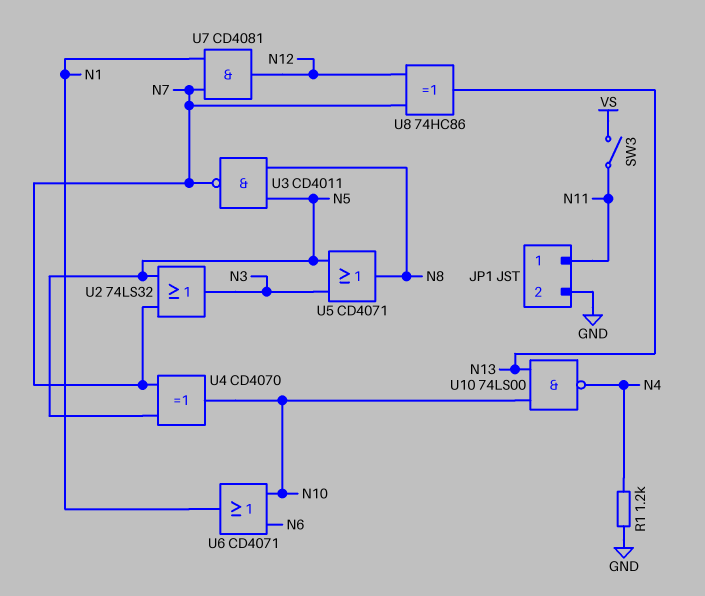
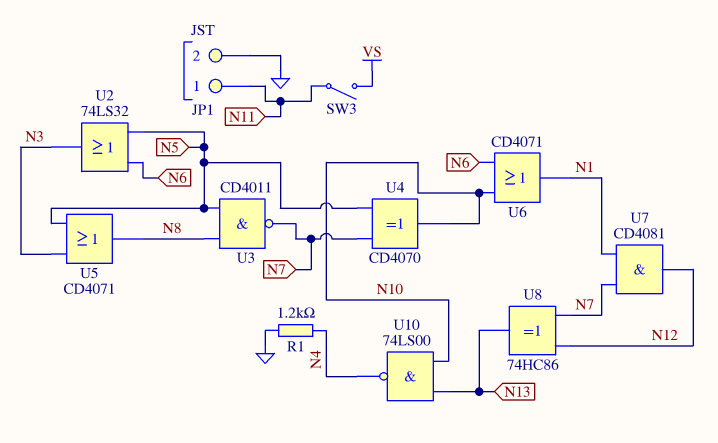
U2: OR 74LS32 (in N5, in N7, out N3) -> OR 74LS32 (in N5, in N6, out N3)

